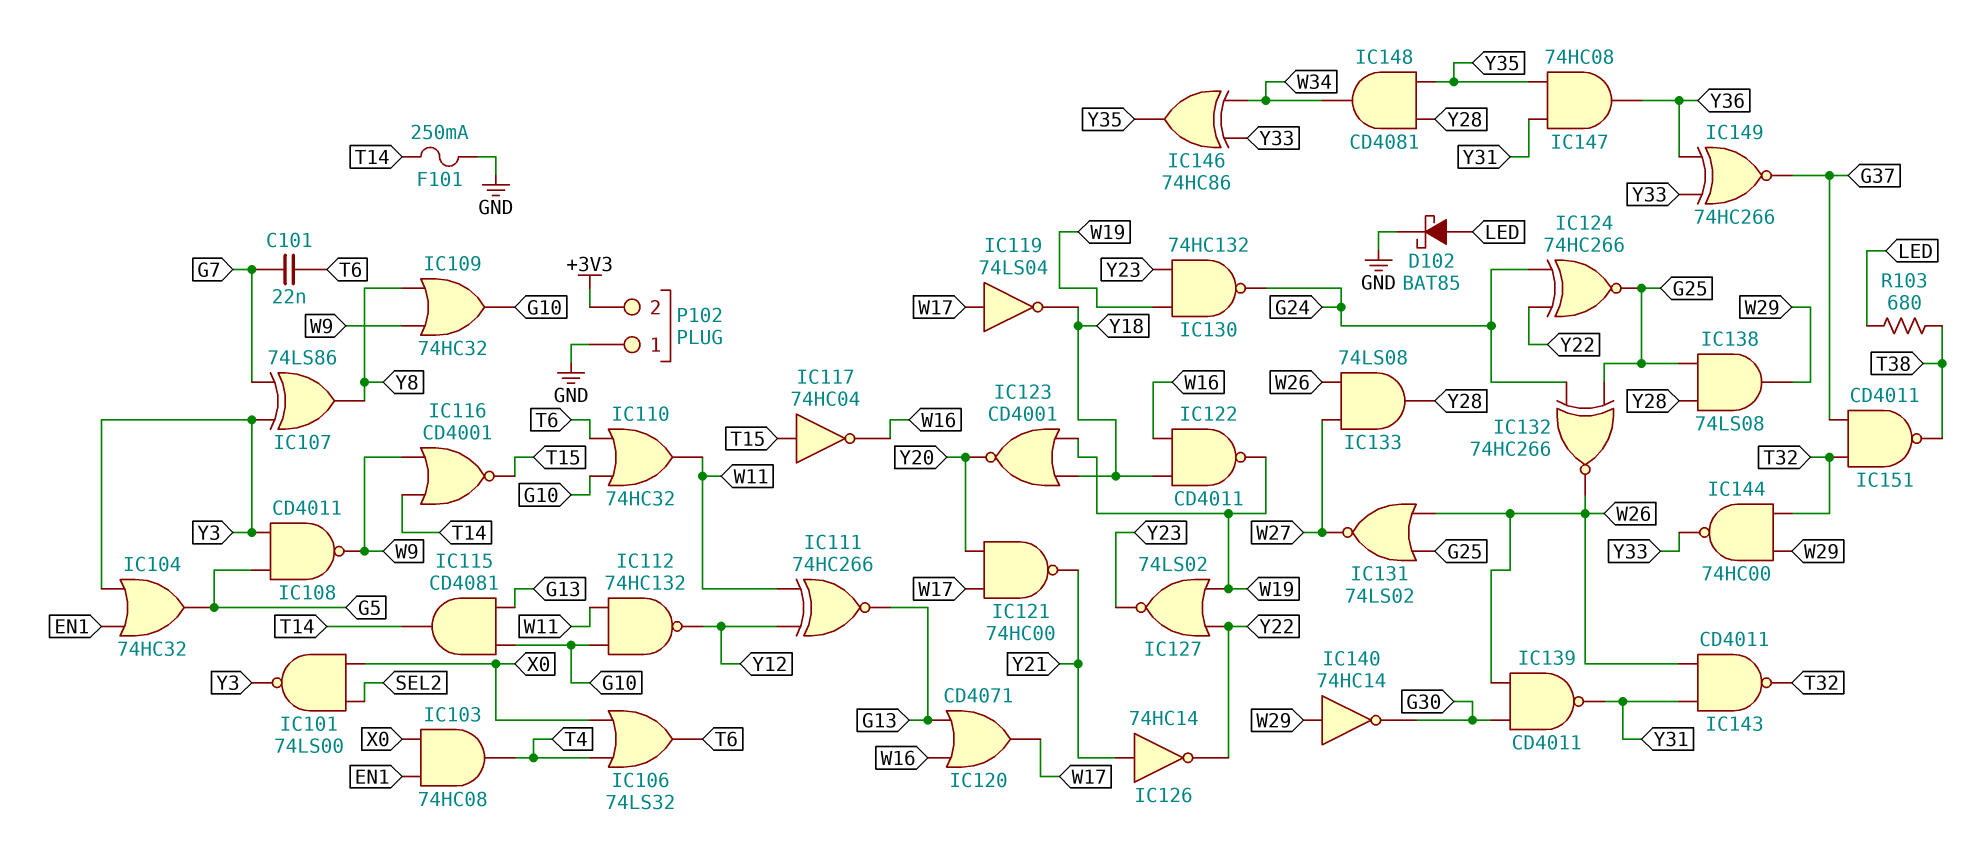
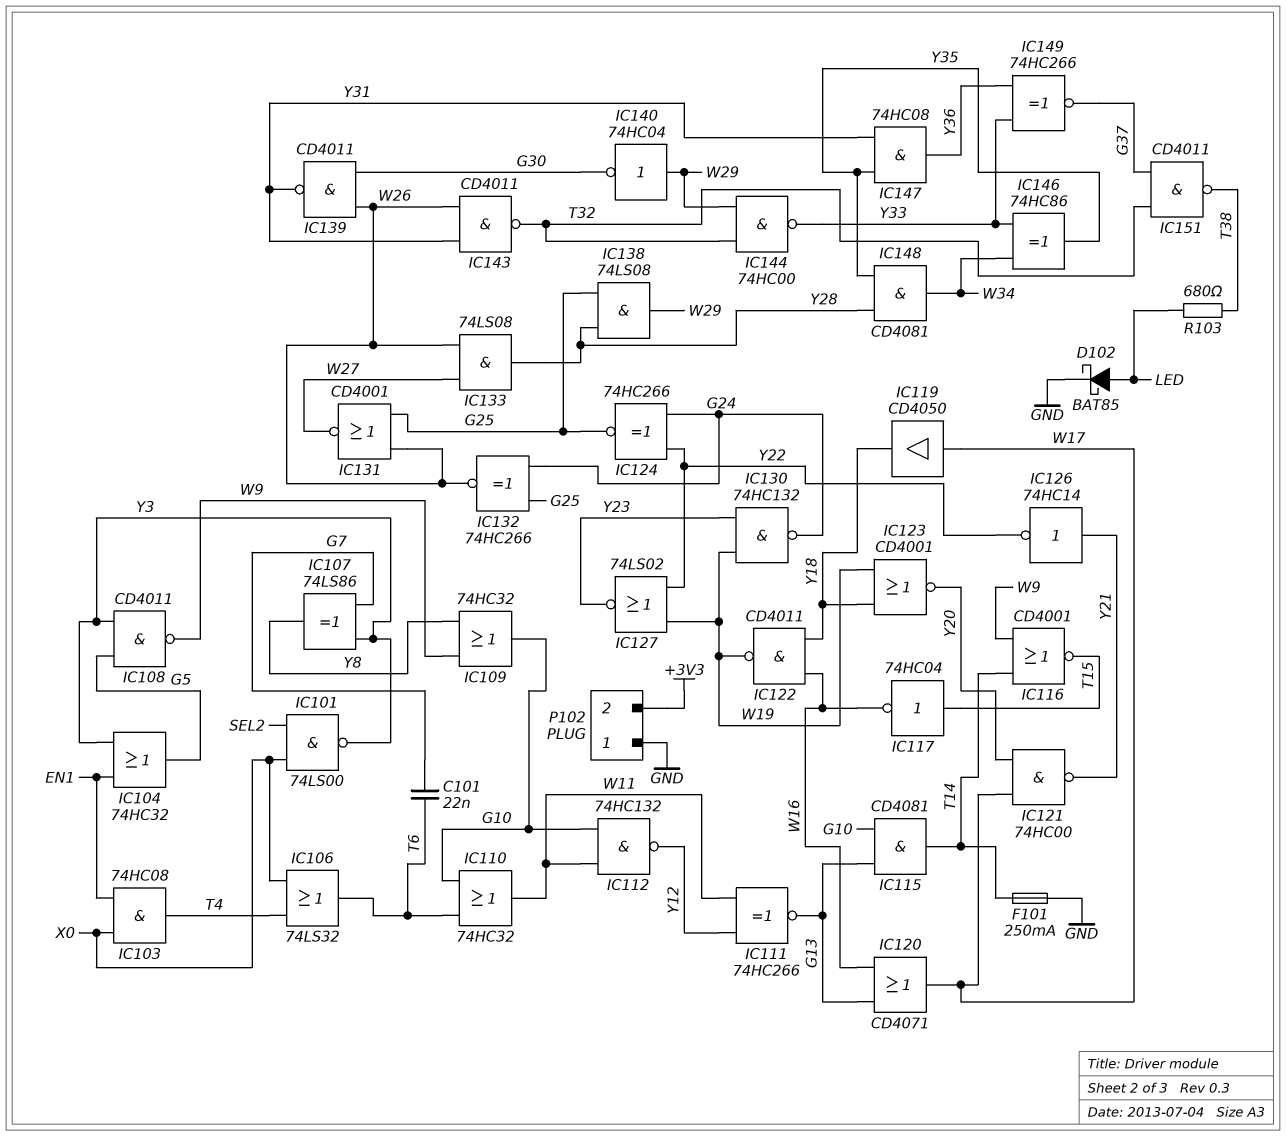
IC119: NOT 74LS04 (in W17, out Y18) -> buffer CD4050 (in W17, out Y18)
IC131: NOR 74LS02 (in G25, in W26, out W27) -> NOR CD4001 (in G25, in W26, out W27)
IC140: NOT 74HC14 (in W29, out G30) -> NOT 74HC04 (in W29, out G30)

